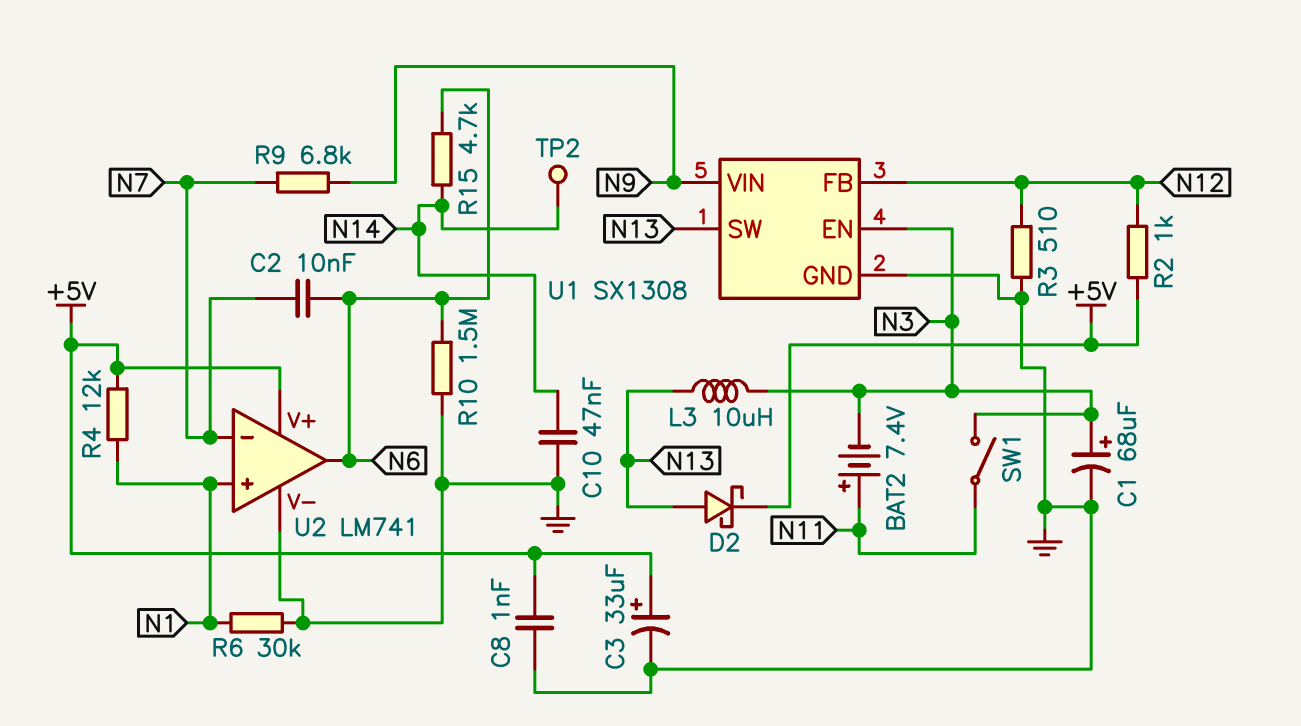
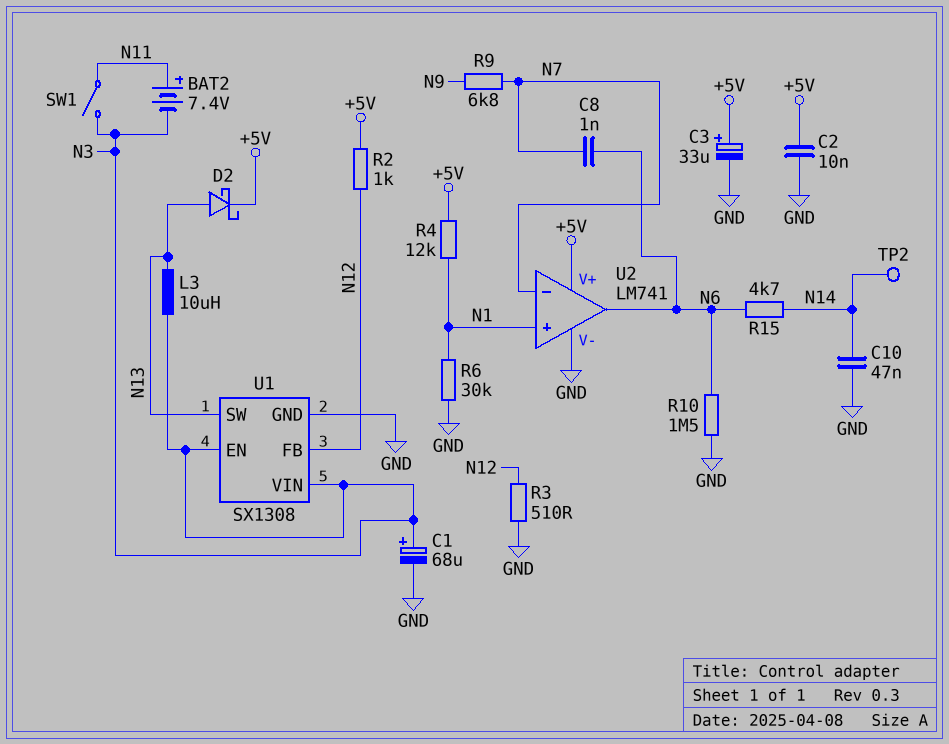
C2: 10nF (N6, N7) -> 10nF (+5V, GND)
C8: 1nF (+5V, GND) -> 1nF (N6, N7)
U1 pin VIN: N9 -> N3

